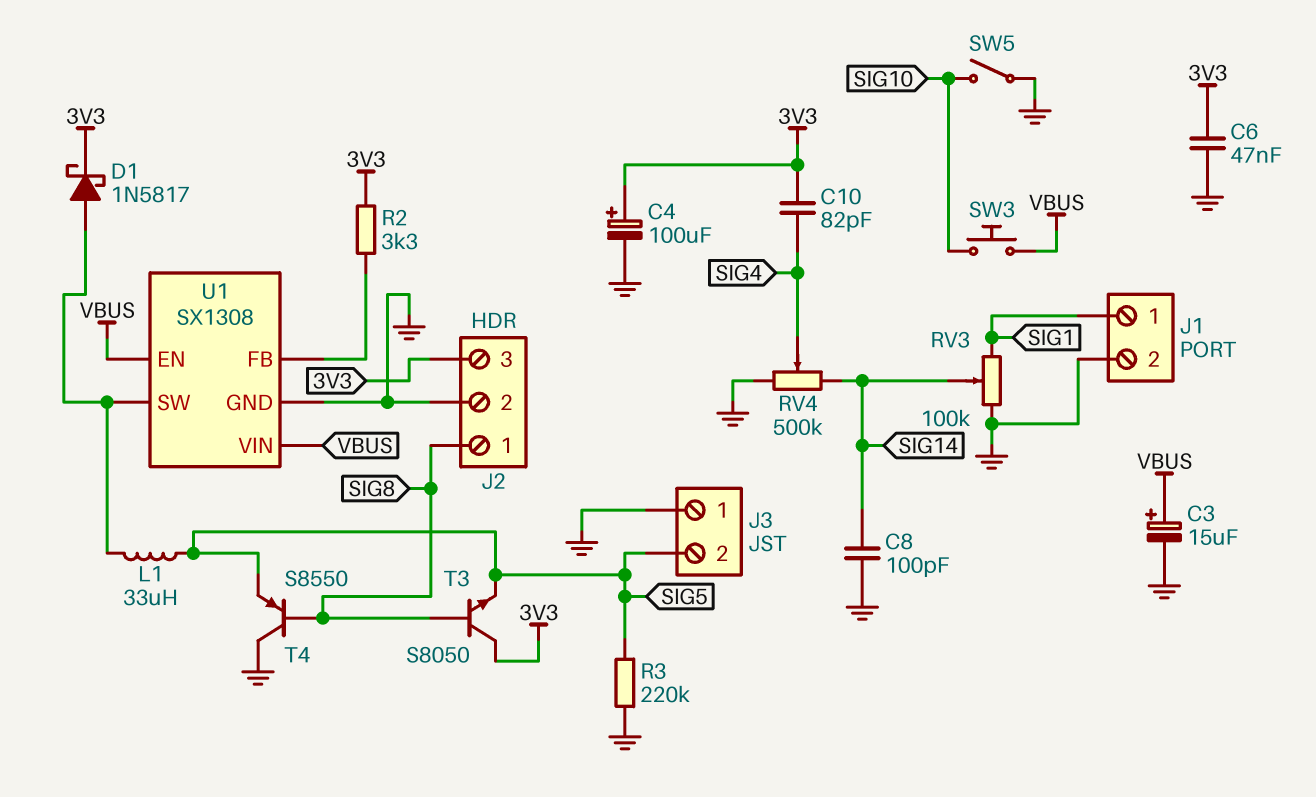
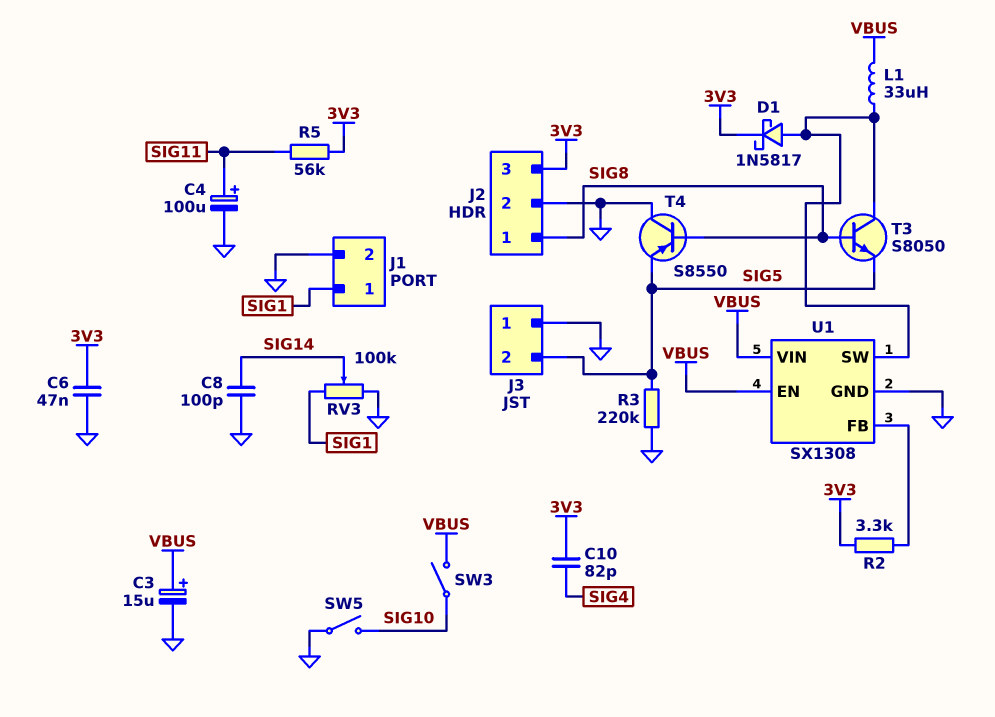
C4: 100uF (plus 3V3, minus GND) -> 100uF (plus SIG11, minus GND)
L1: 33uH (SIG5, U1/SW) -> 33uH (U1/SW, VBUS)
R5: none -> 56k (3V3, SIG11)
RV4: 500k (GND, SIG14, wiper SIG4) -> none
SW3: button (SIG10, VBUS) -> switch (SIG10, VBUS)
T3: NPN S8050 (B SIG8, C 3V3, E SIG5) -> NPN S8050 (B SIG8, C U1/SW, E SIG5)

